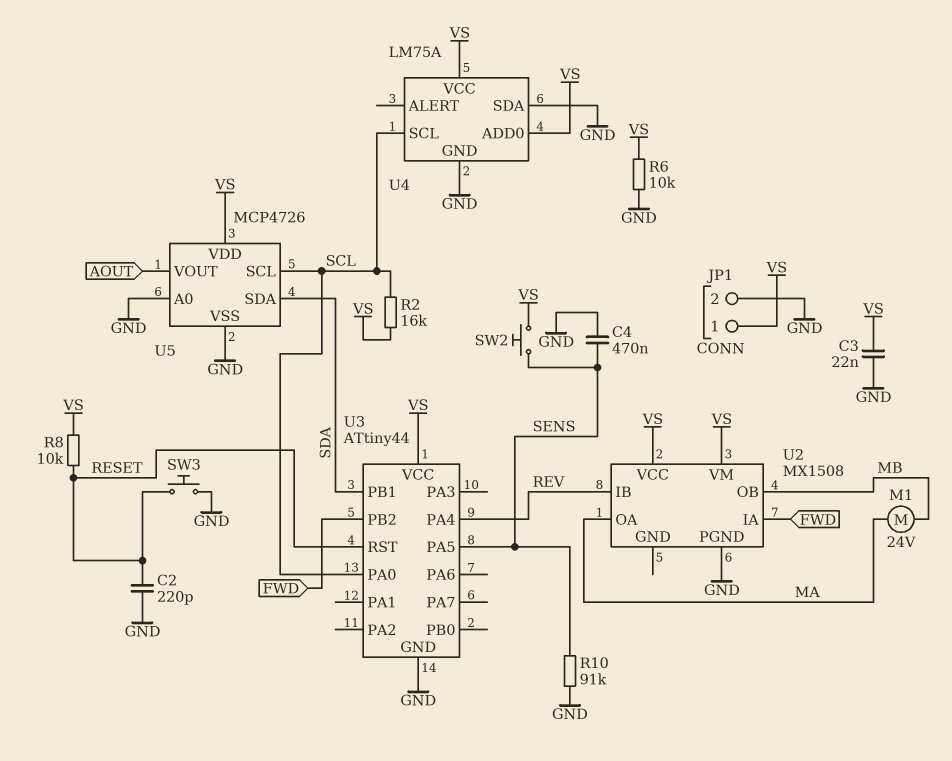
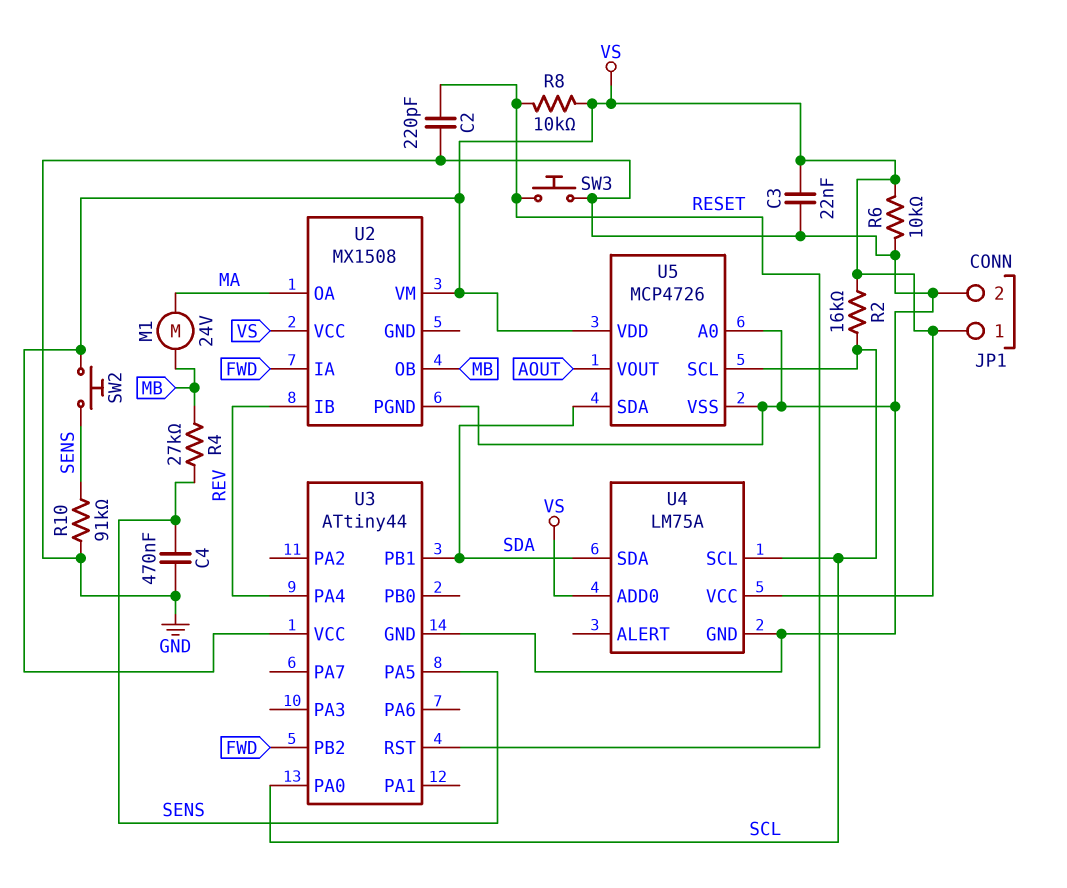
R4: none -> 27k (MB, SENS)
U4 pin SDA: GND -> SDA

